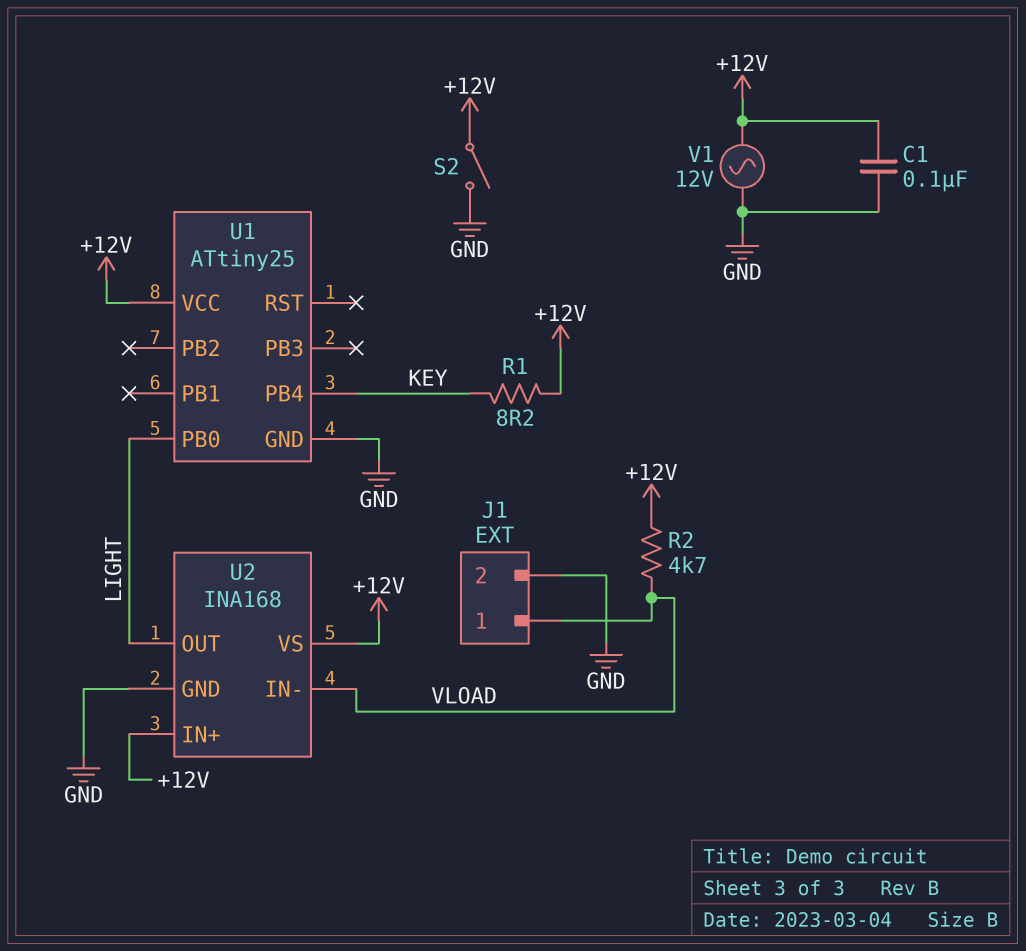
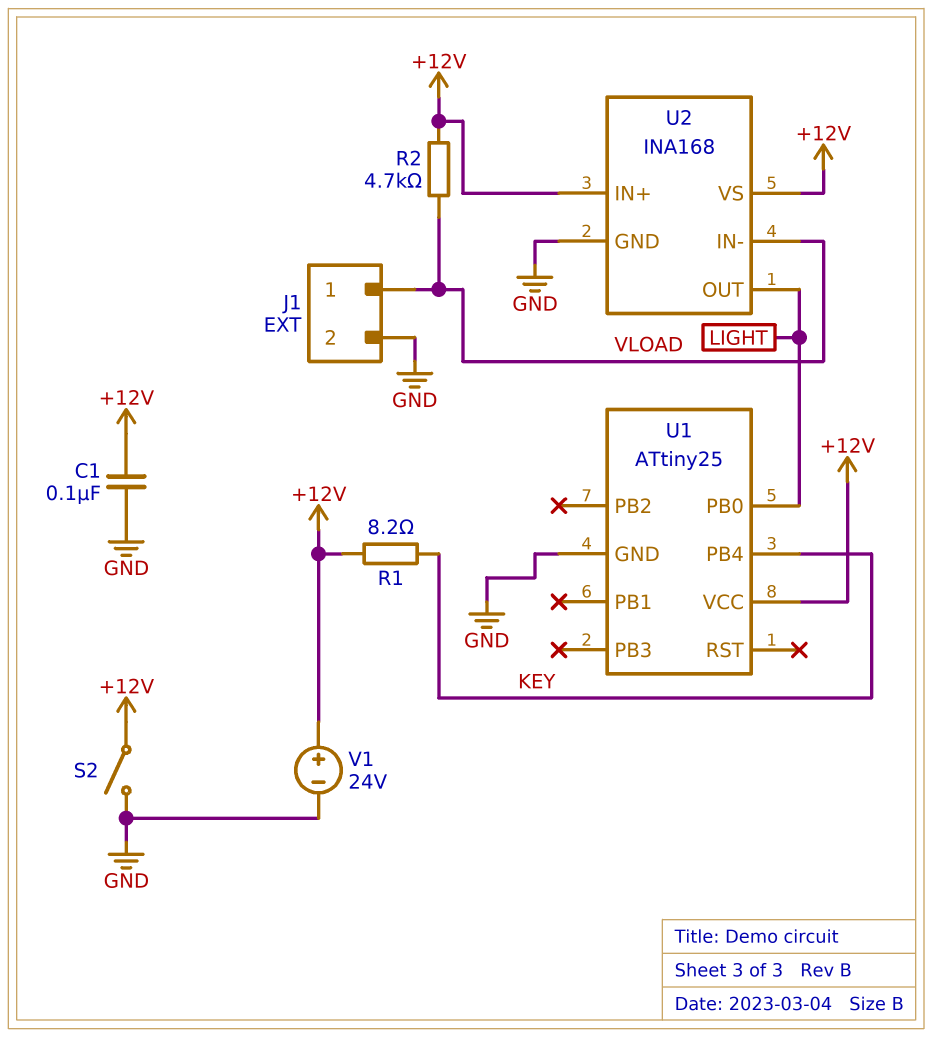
V1: AC 12V (+12V, GND) -> 24V (plus +12V, minus GND)

